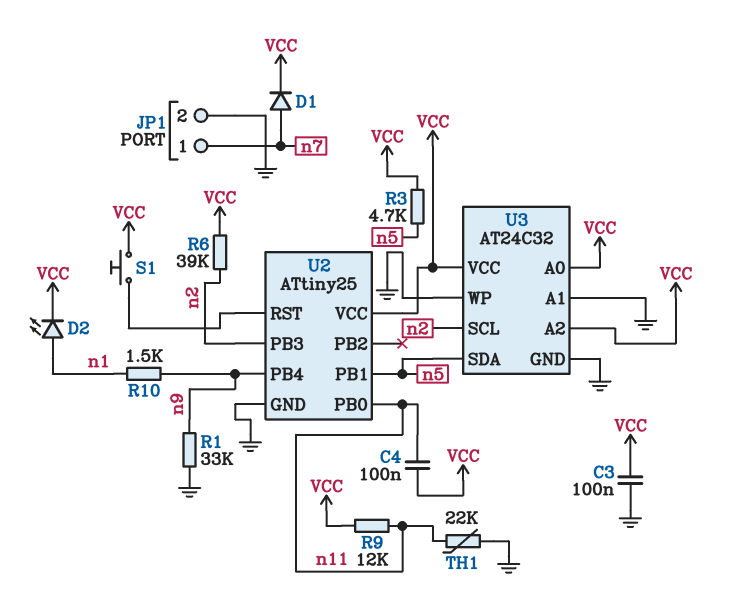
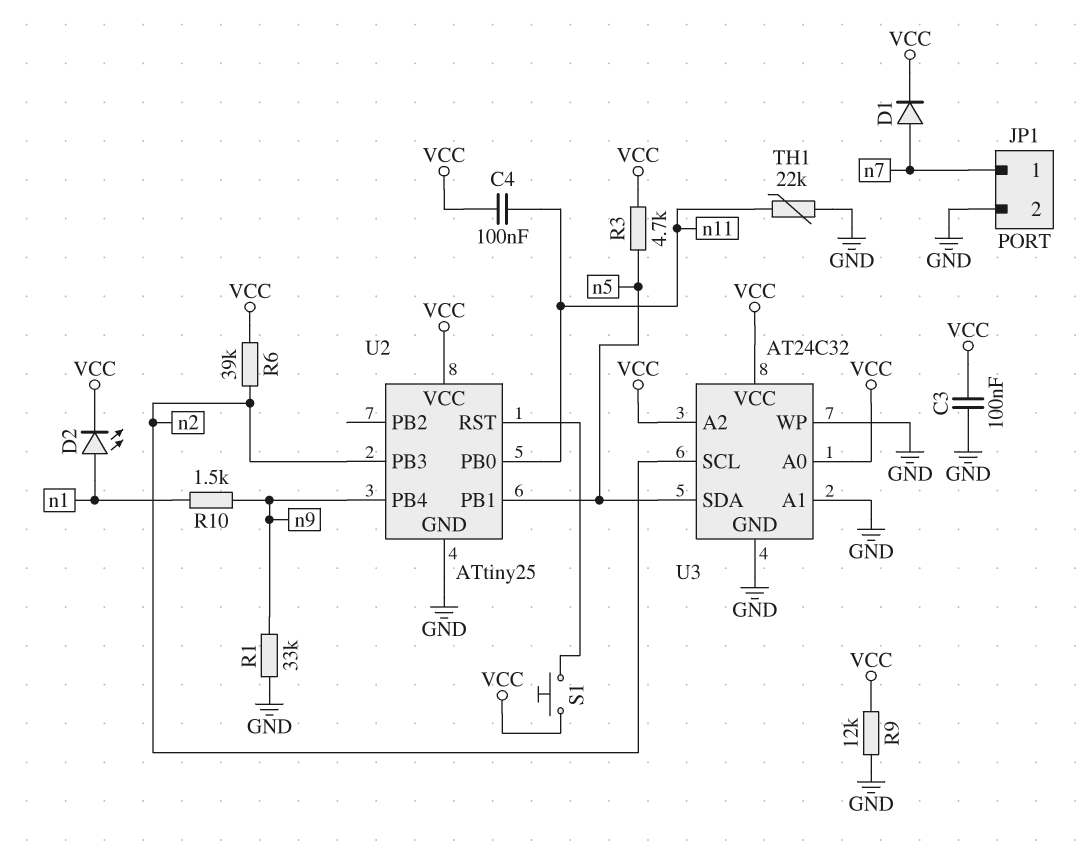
R9: 12k (VCC, n11) -> 12k (GND, VCC)

